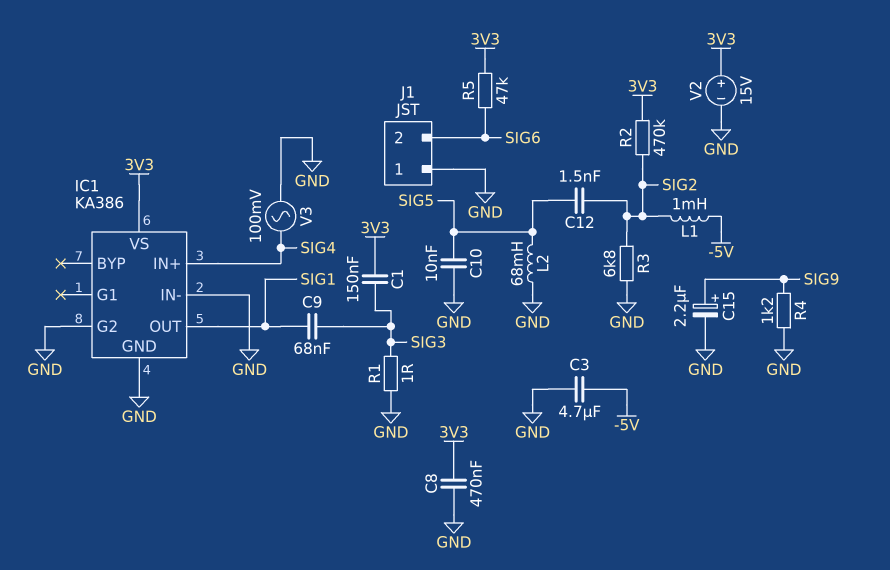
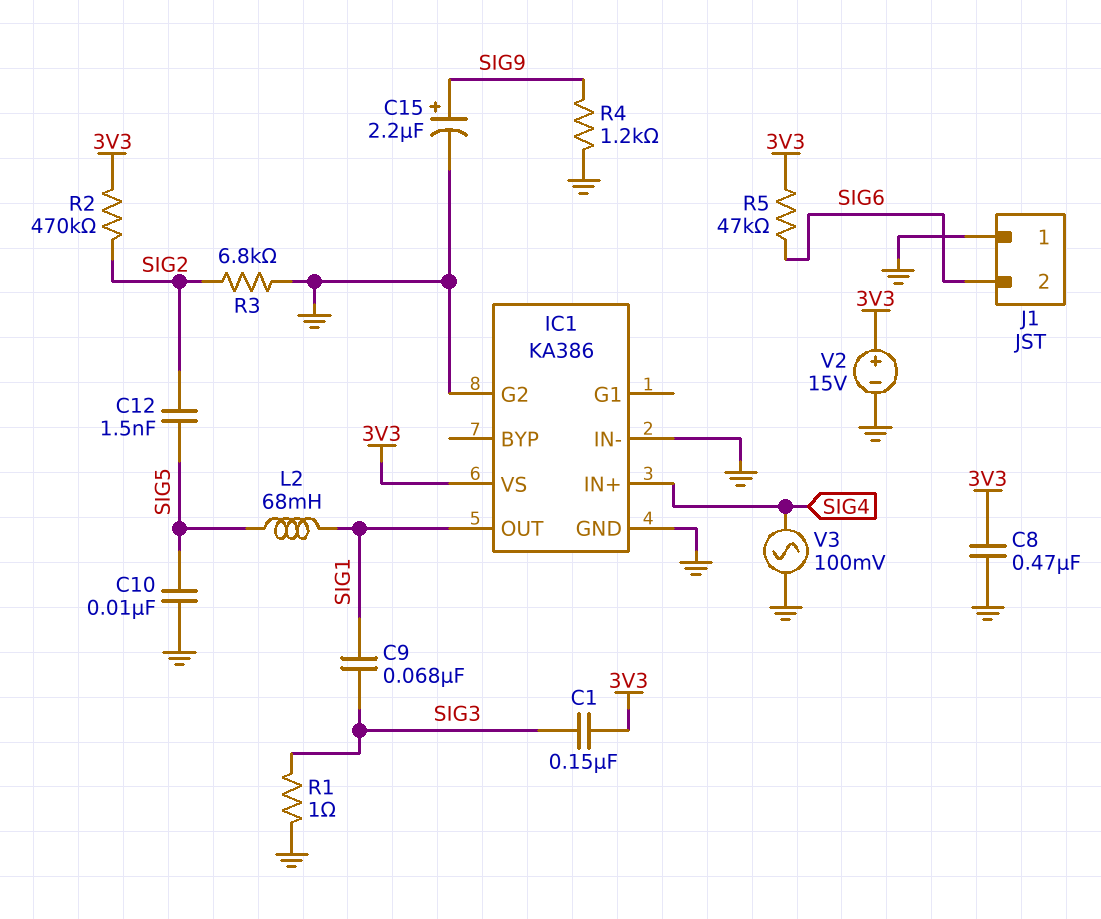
C3: 4.7uF (-5V, GND) -> none
L1: 1mH (-5V, SIG2) -> none
L2: 68mH (GND, SIG5) -> 68mH (SIG1, SIG5)

